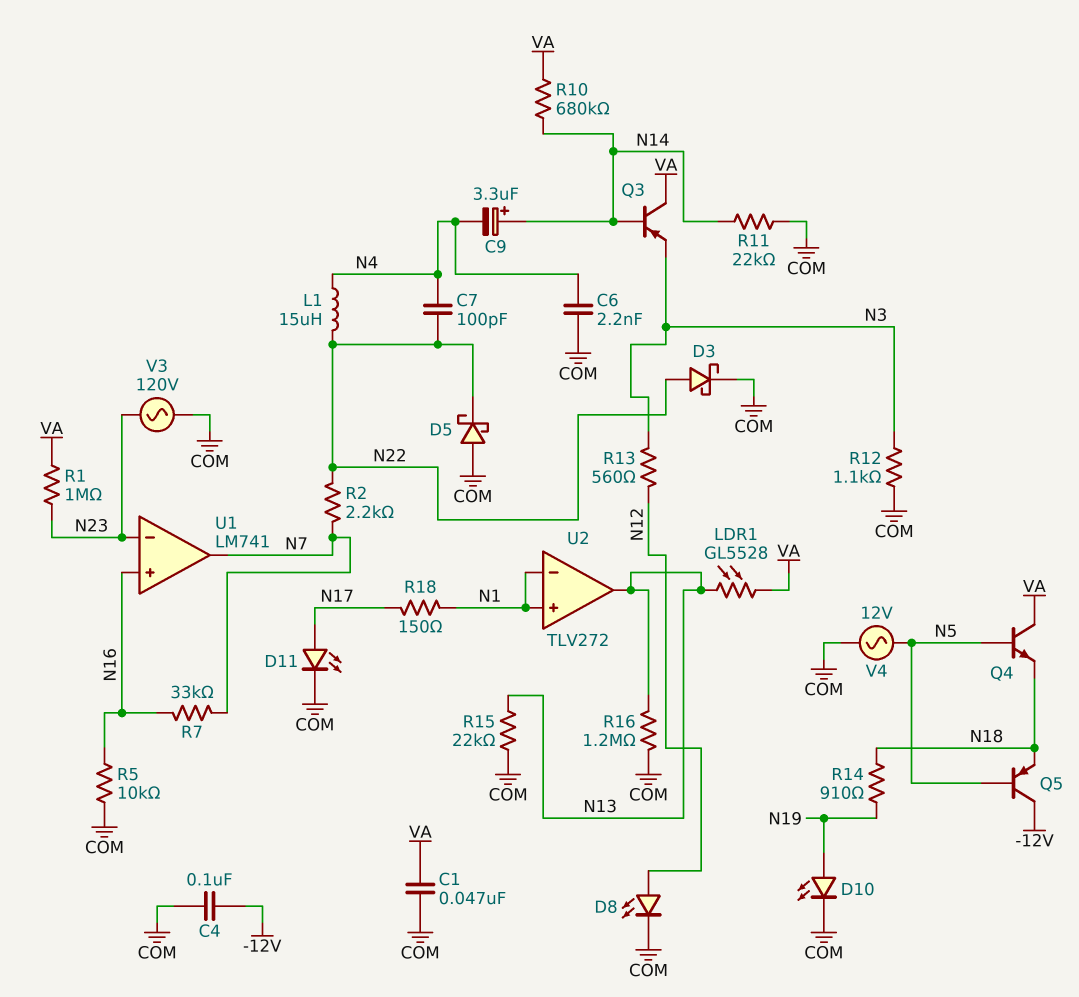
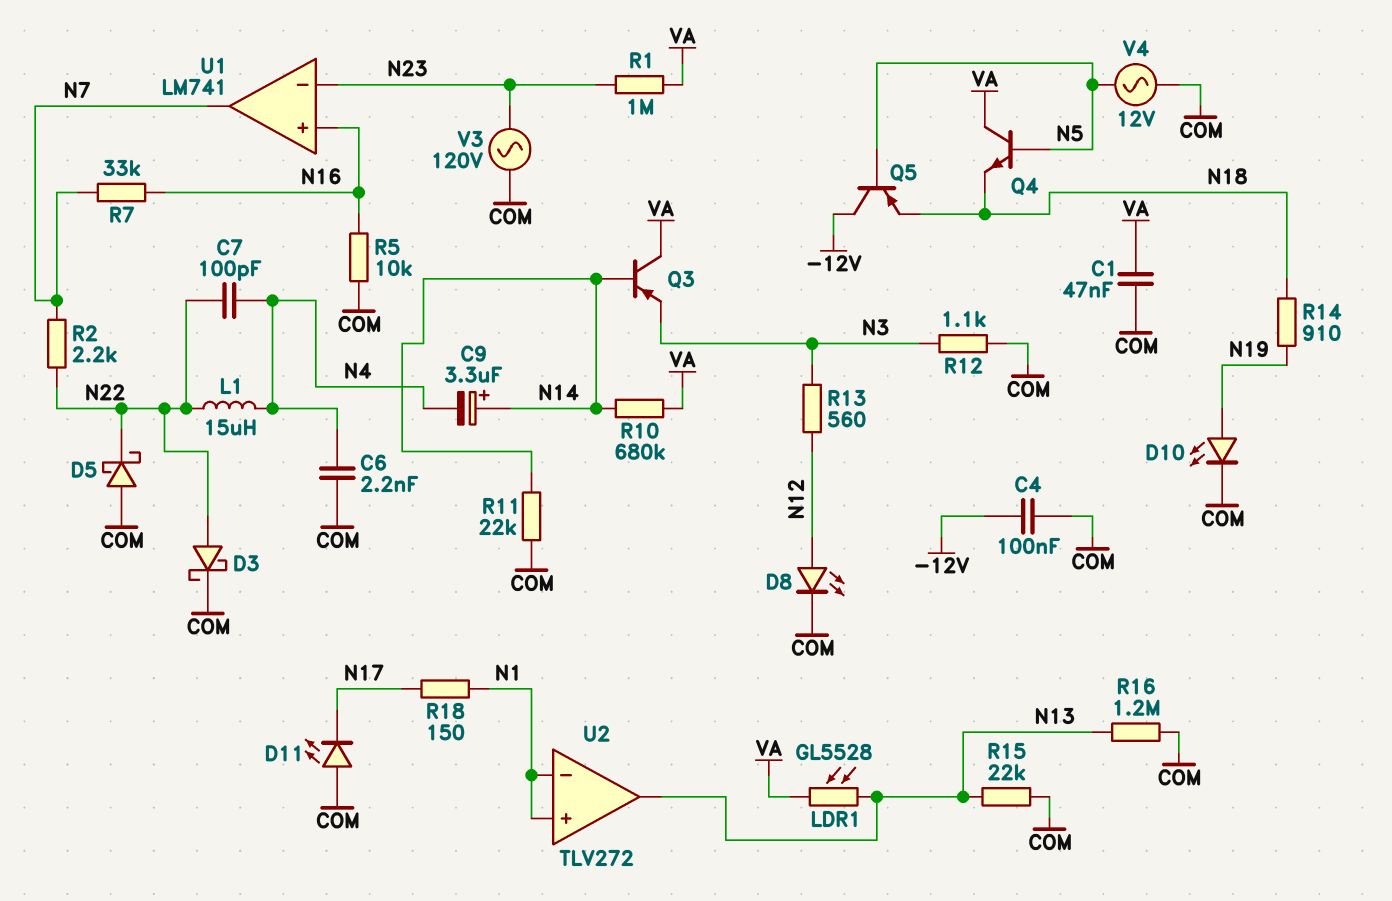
D11: LED (A N17, K COM) -> LED (A COM, K N17)

